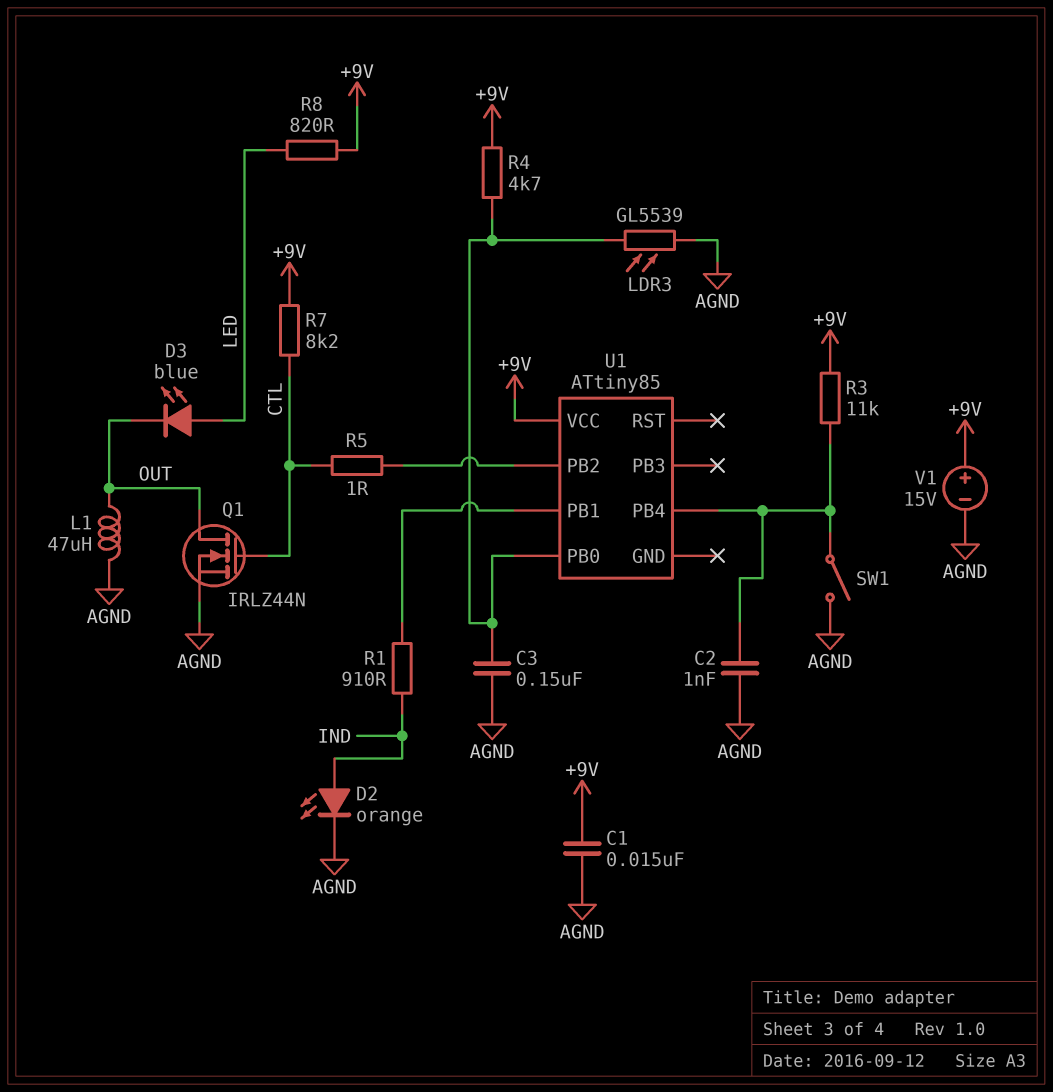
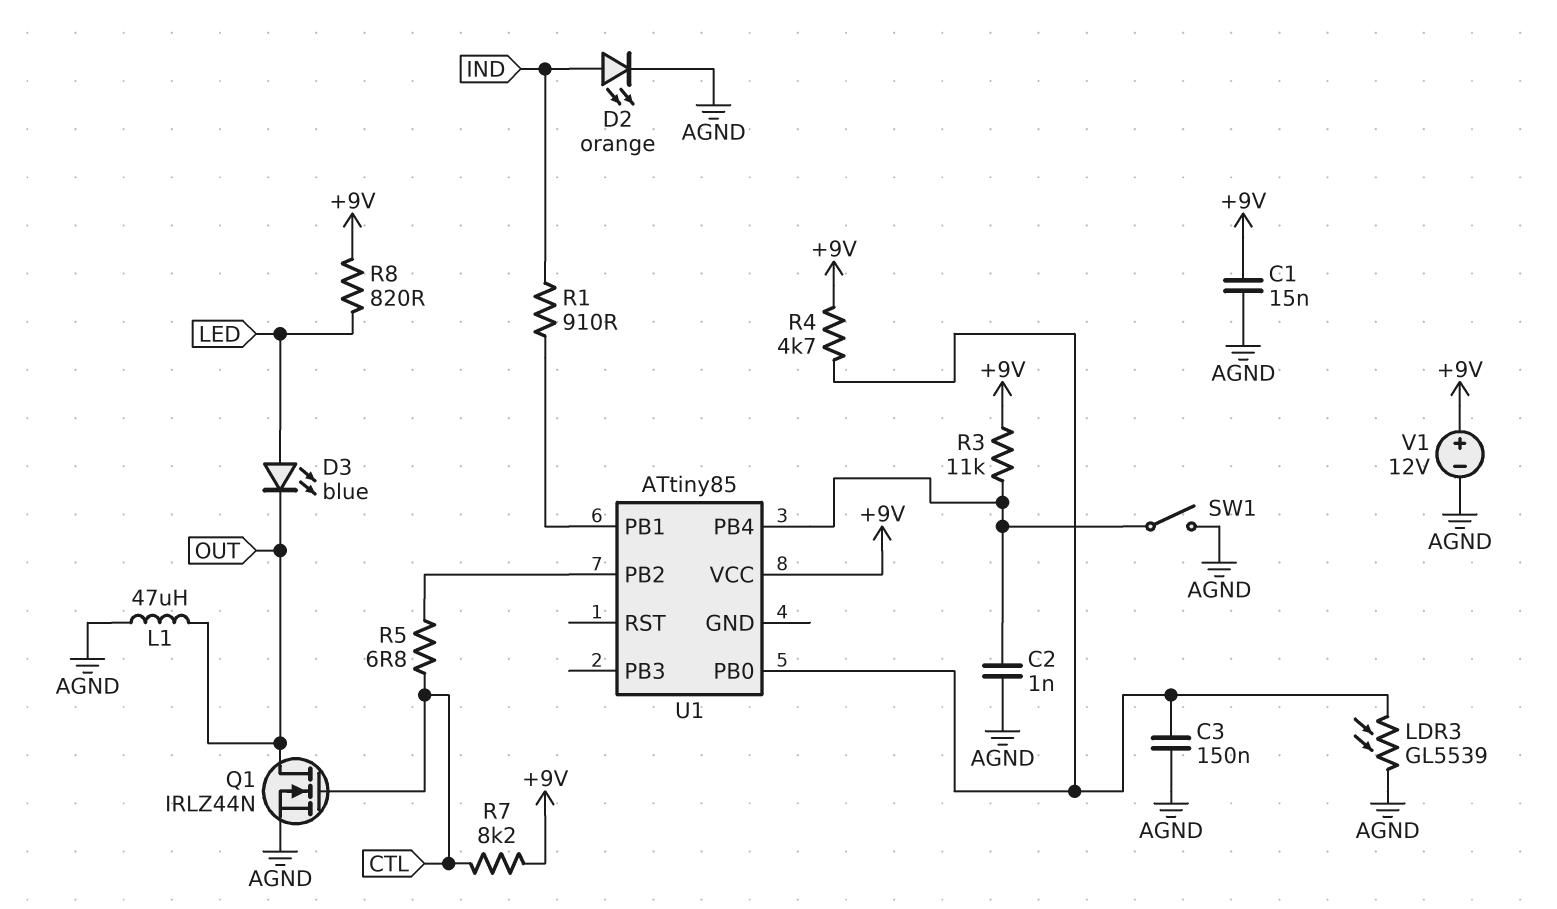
R5: 1 (CTL, U1/PB2) -> 6.8 (CTL, U1/PB2)
V1: 15V (plus +9V, minus AGND) -> 12V (plus +9V, minus AGND)

